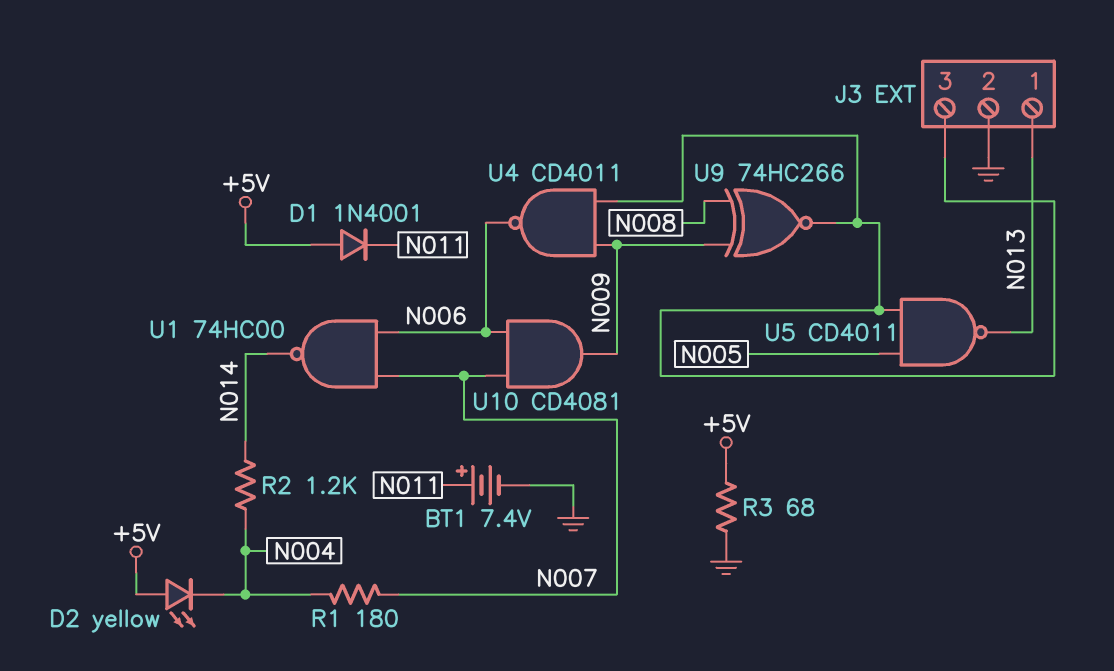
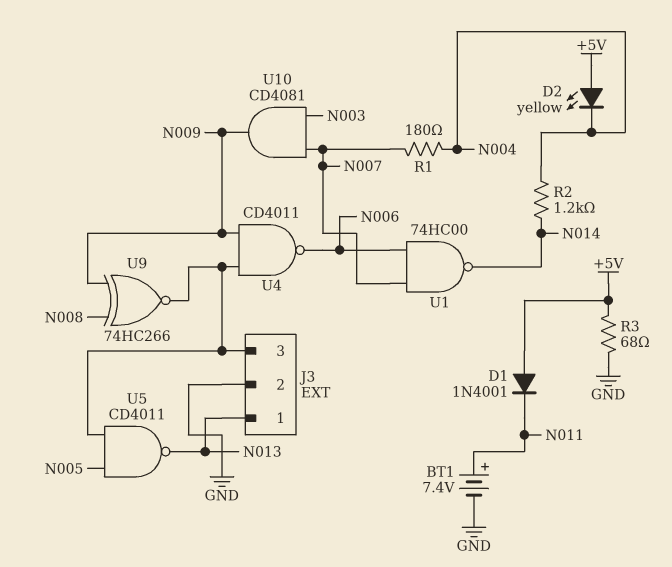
U10: AND CD4081 (in N006, in N007, out N009) -> AND CD4081 (in N003, in N007, out N009)

